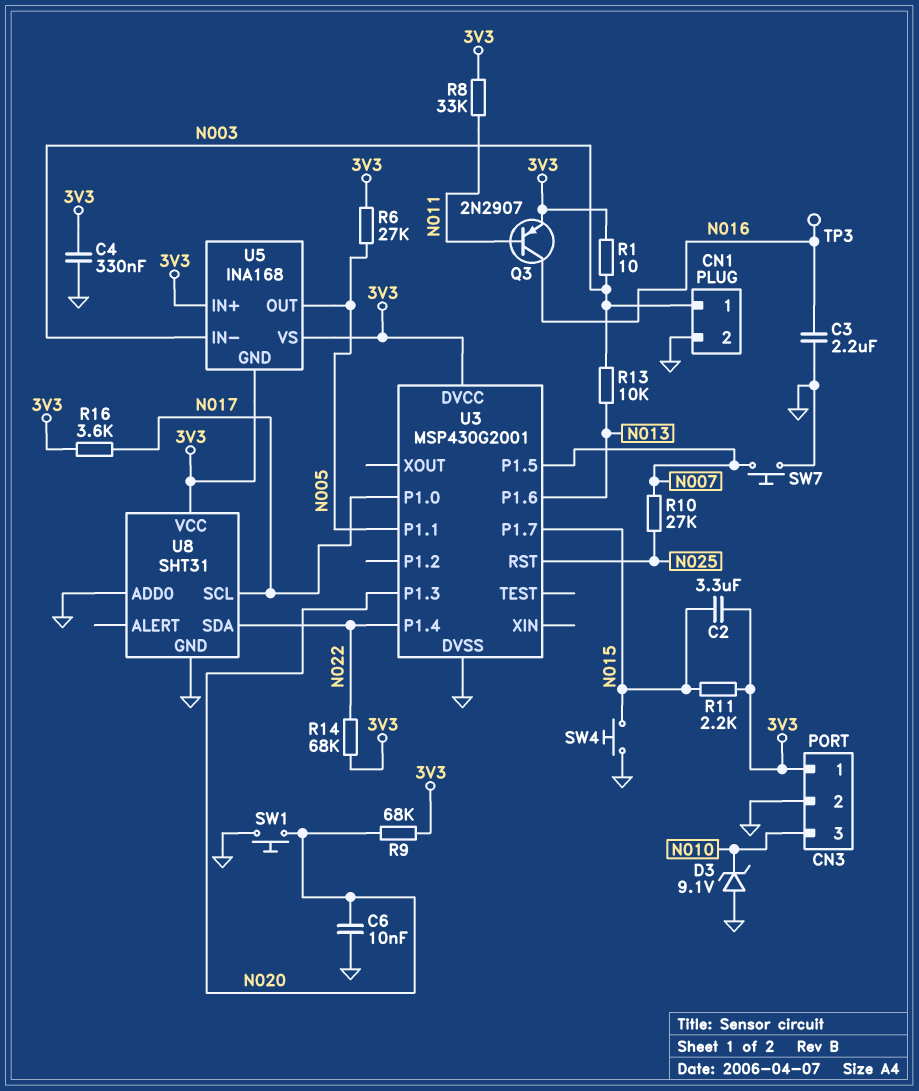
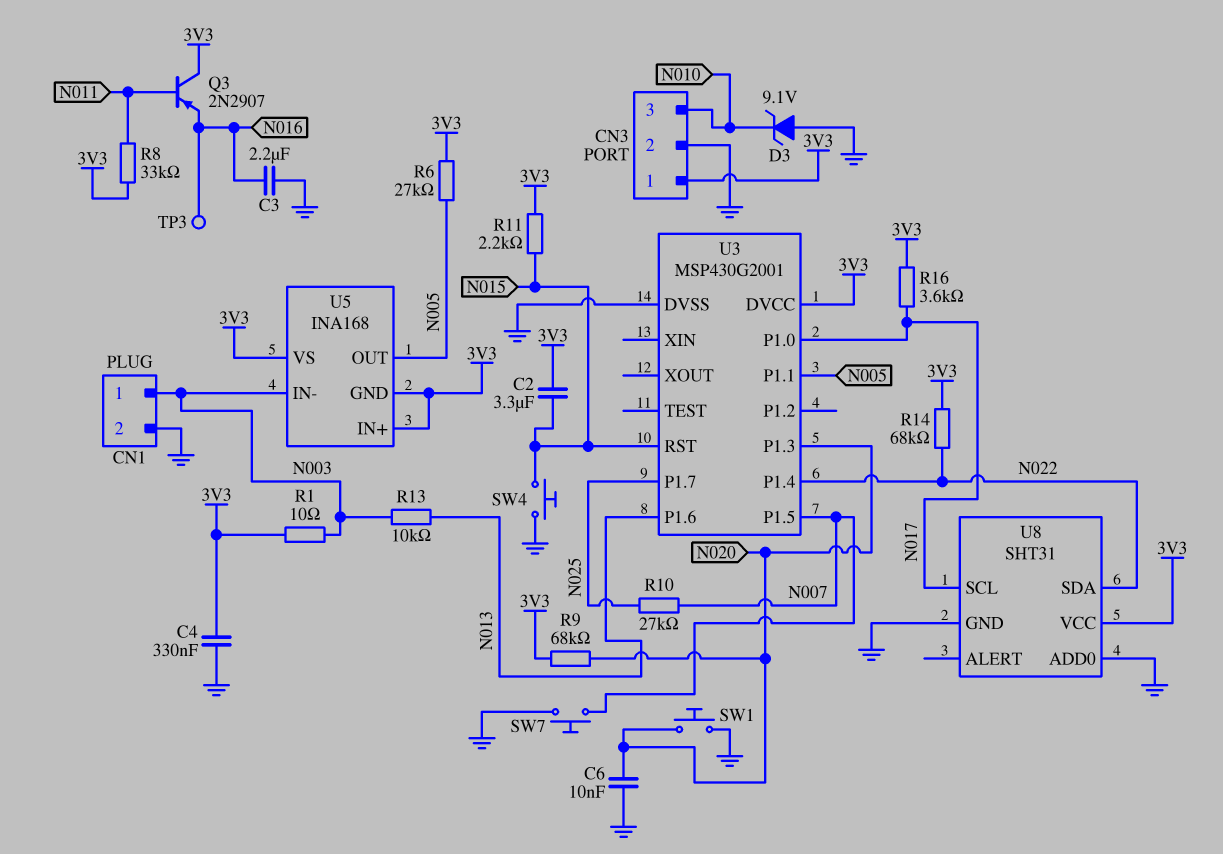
Q3: PNP 2N2907 (B N011, C N016, E 3V3) -> PNP 2N2907 (B N011, C 3V3, E N016)
U3 pin P1.7: N015 -> N025
U3 pin RST: N025 -> N015

